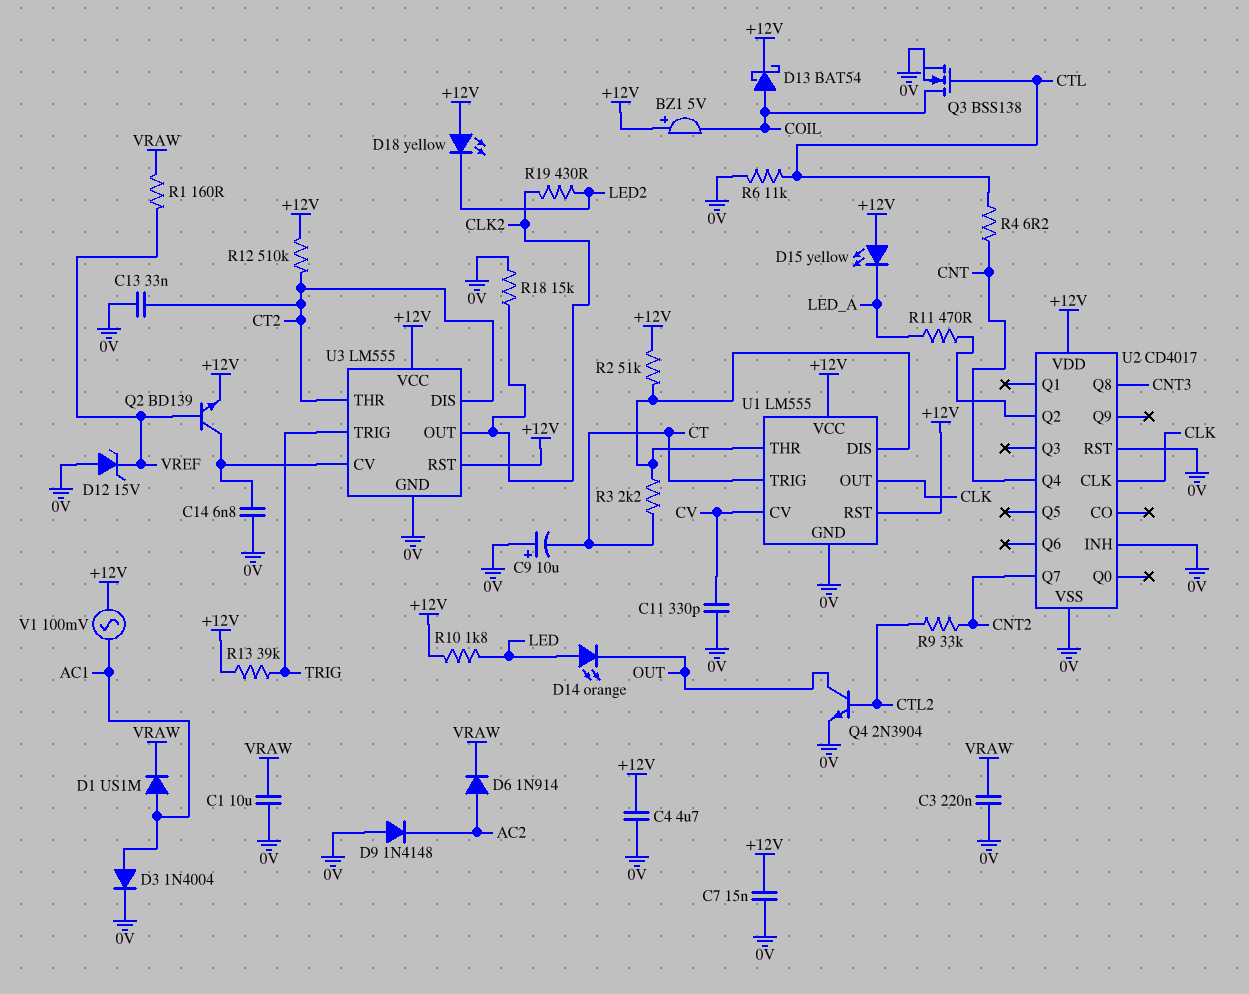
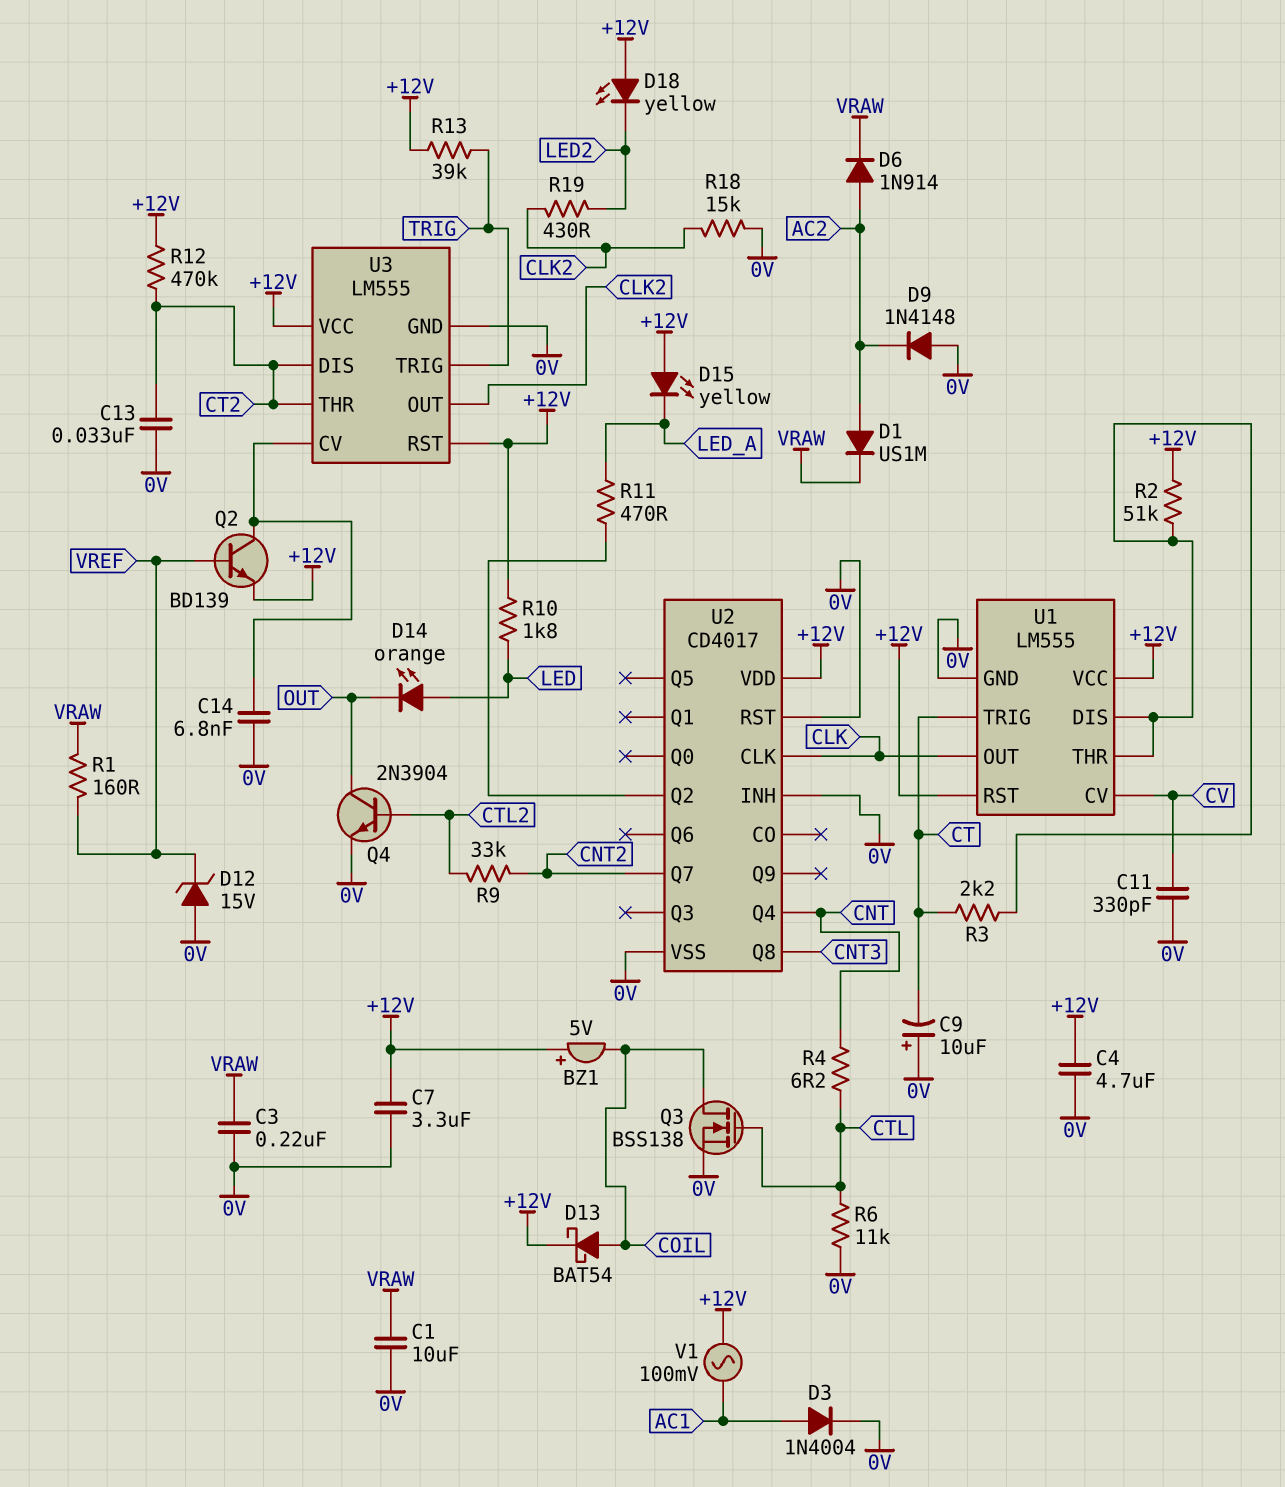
C7: 15nF (+12V, 0V) -> 3.3uF (+12V, 0V)
D1: diode US1M (A AC1, K VRAW) -> diode US1M (A AC2, K VRAW)
R12: 510k (+12V, CT2) -> 470k (+12V, CT2)

